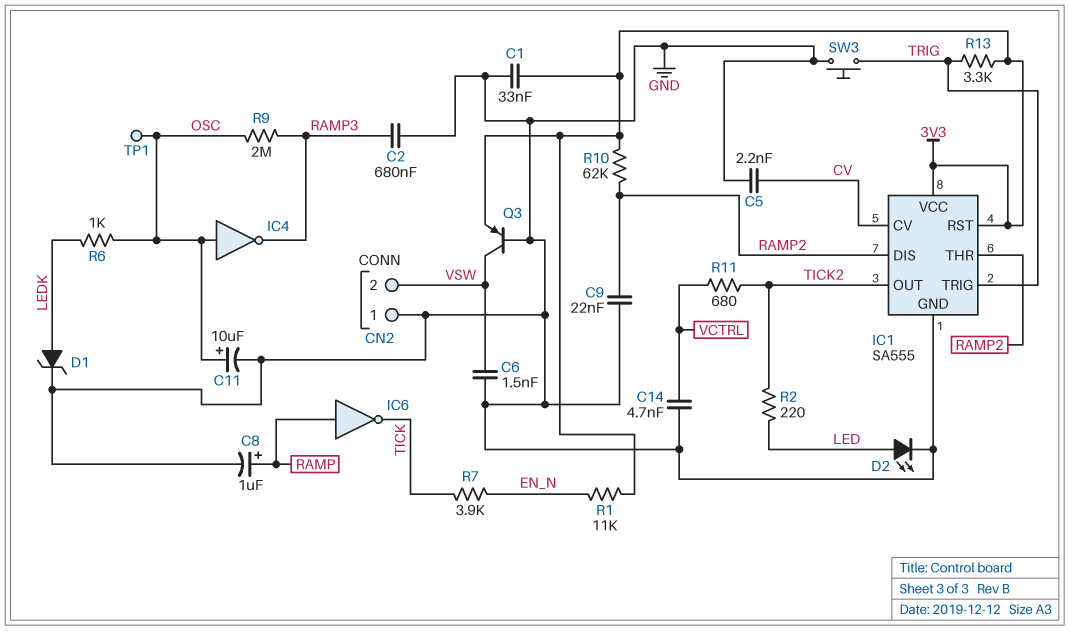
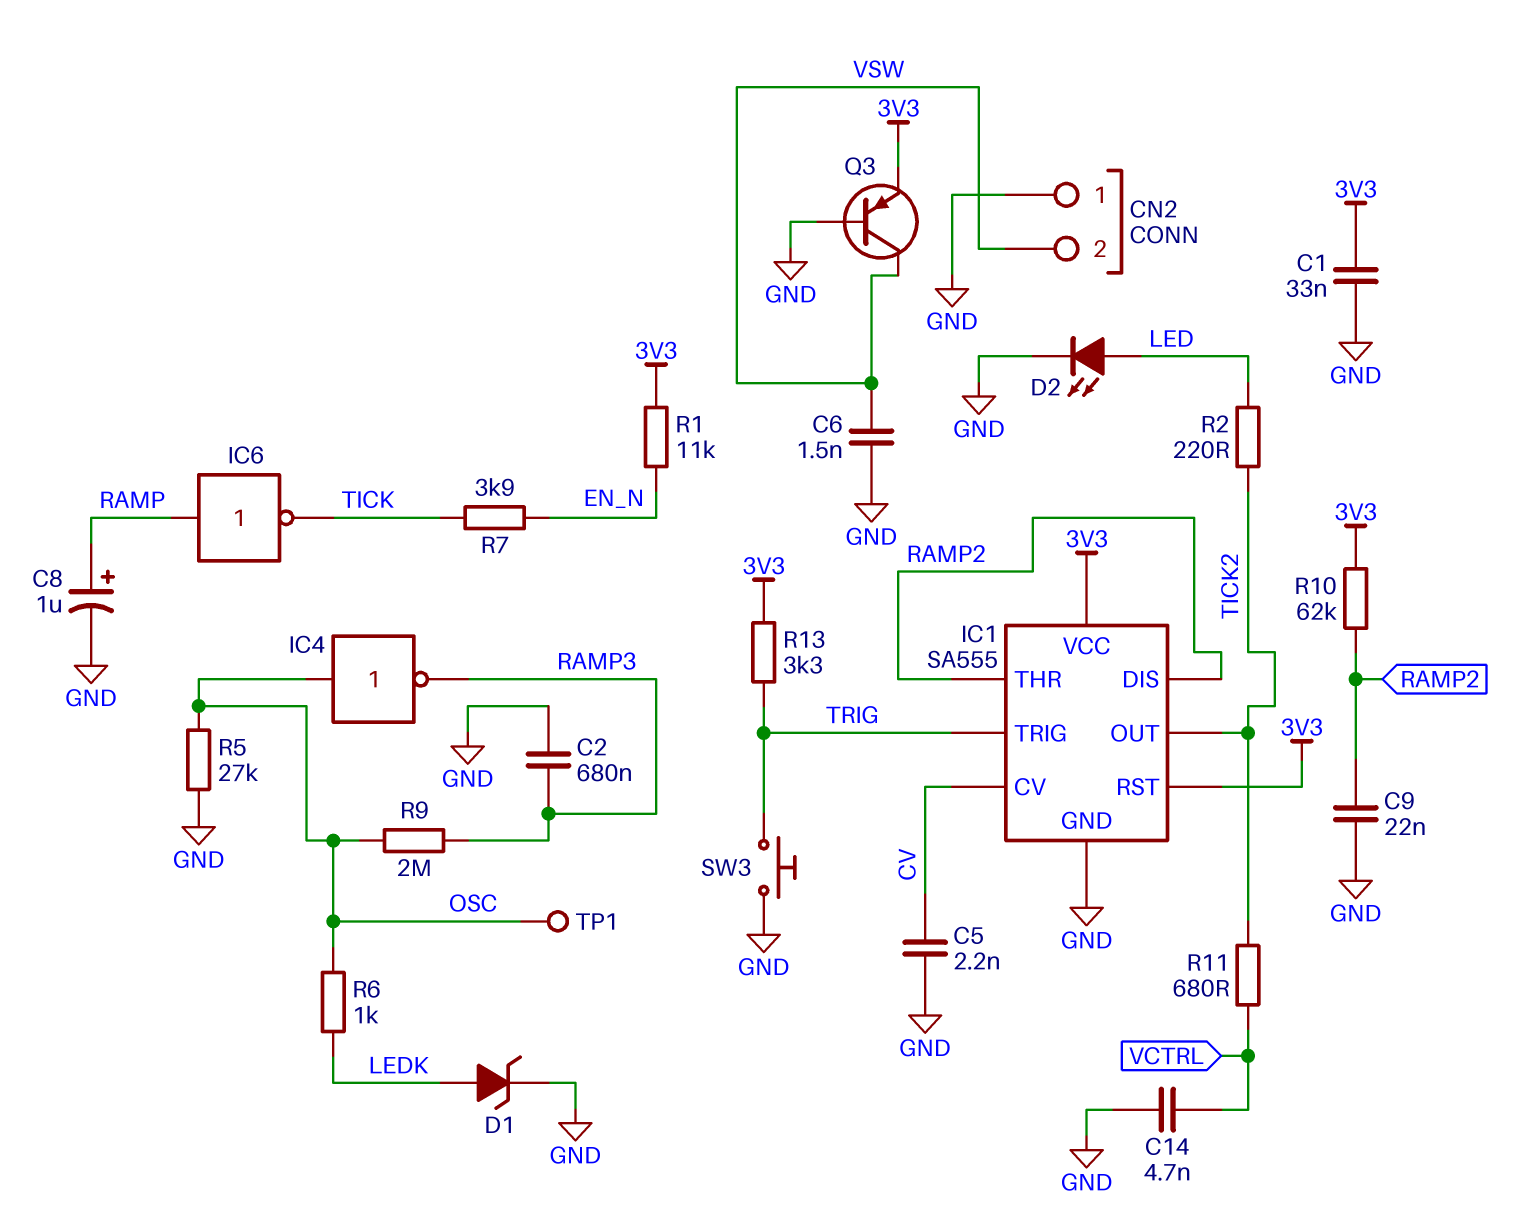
C11: 10uF (plus OSC, minus GND) -> none
R5: none -> 27k (GND, OSC)

